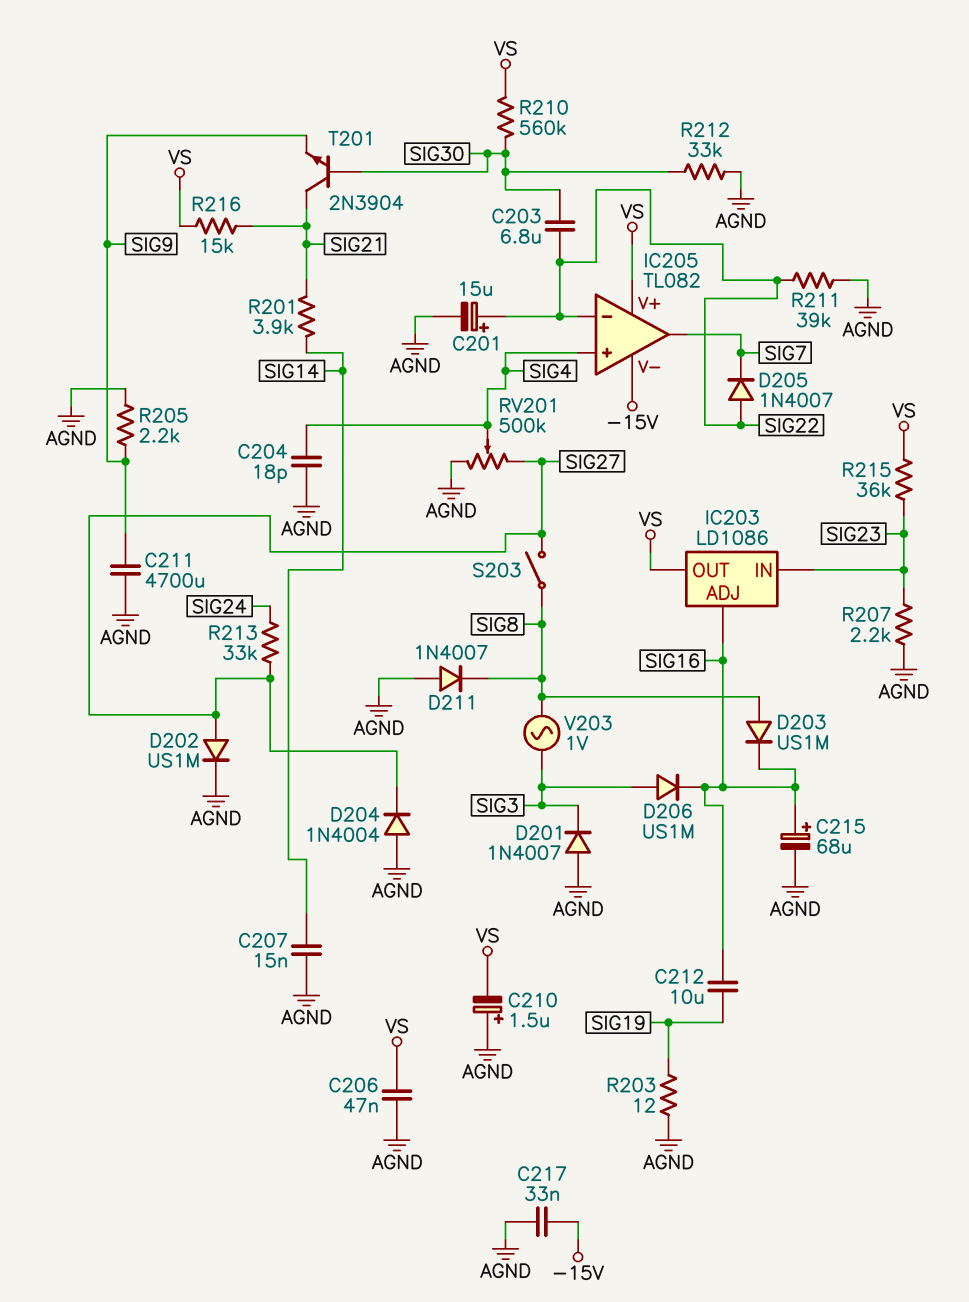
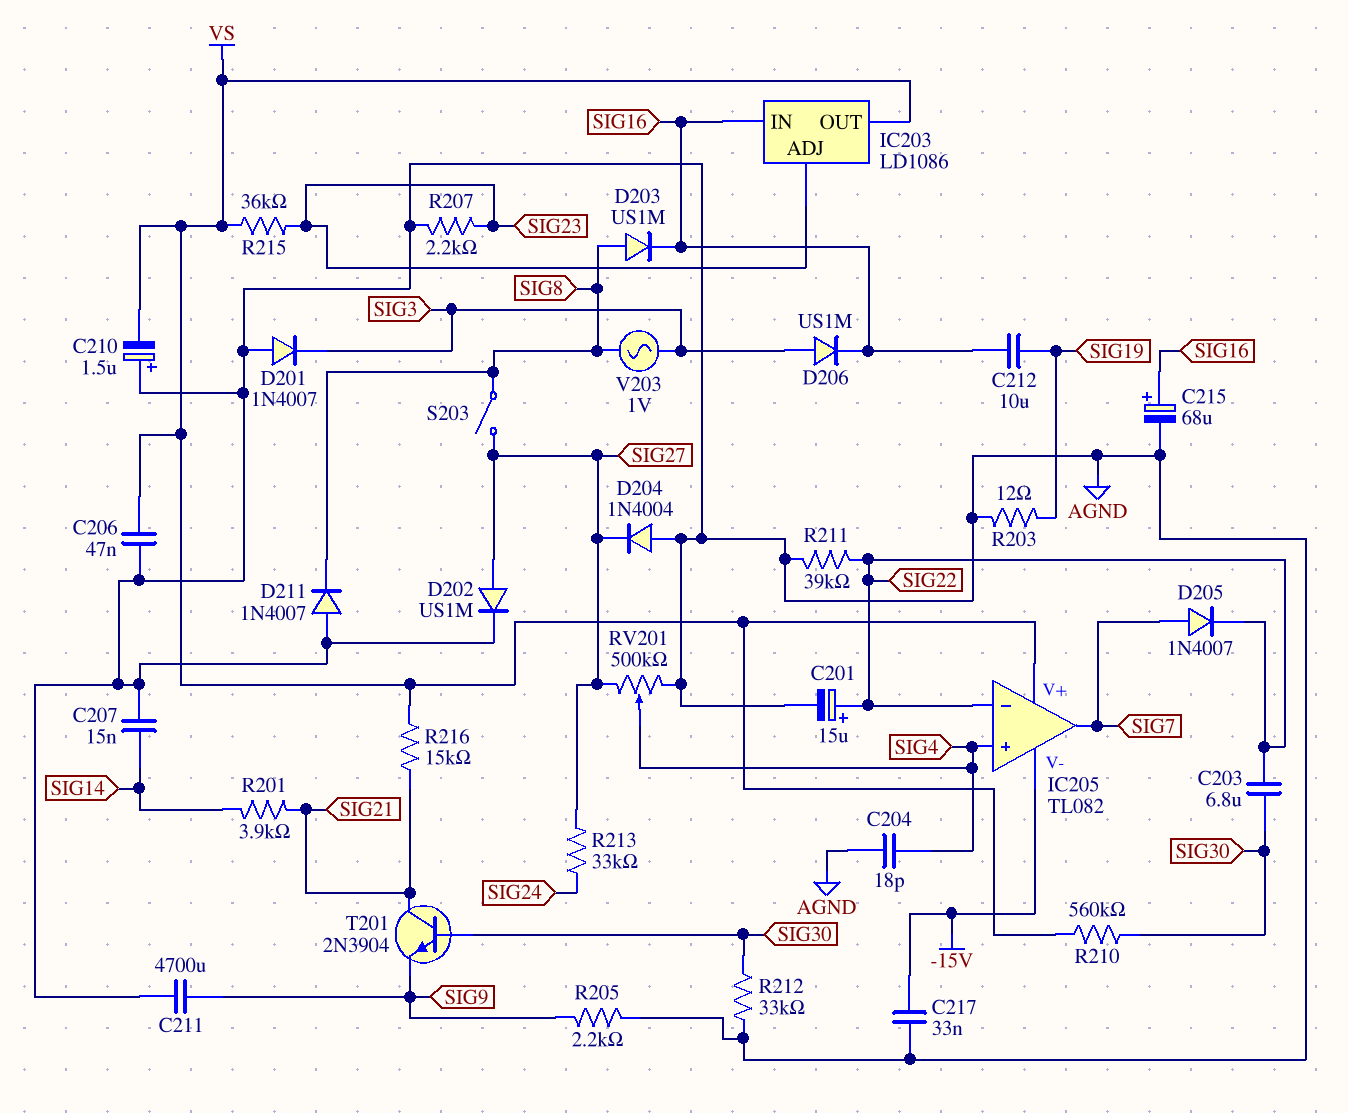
D205: diode 1N4007 (A SIG22, K SIG7) -> diode 1N4007 (A SIG7, K SIG22)
IC203 pin ADJ: SIG16 -> SIG23
IC203 pin IN: SIG23 -> SIG16

